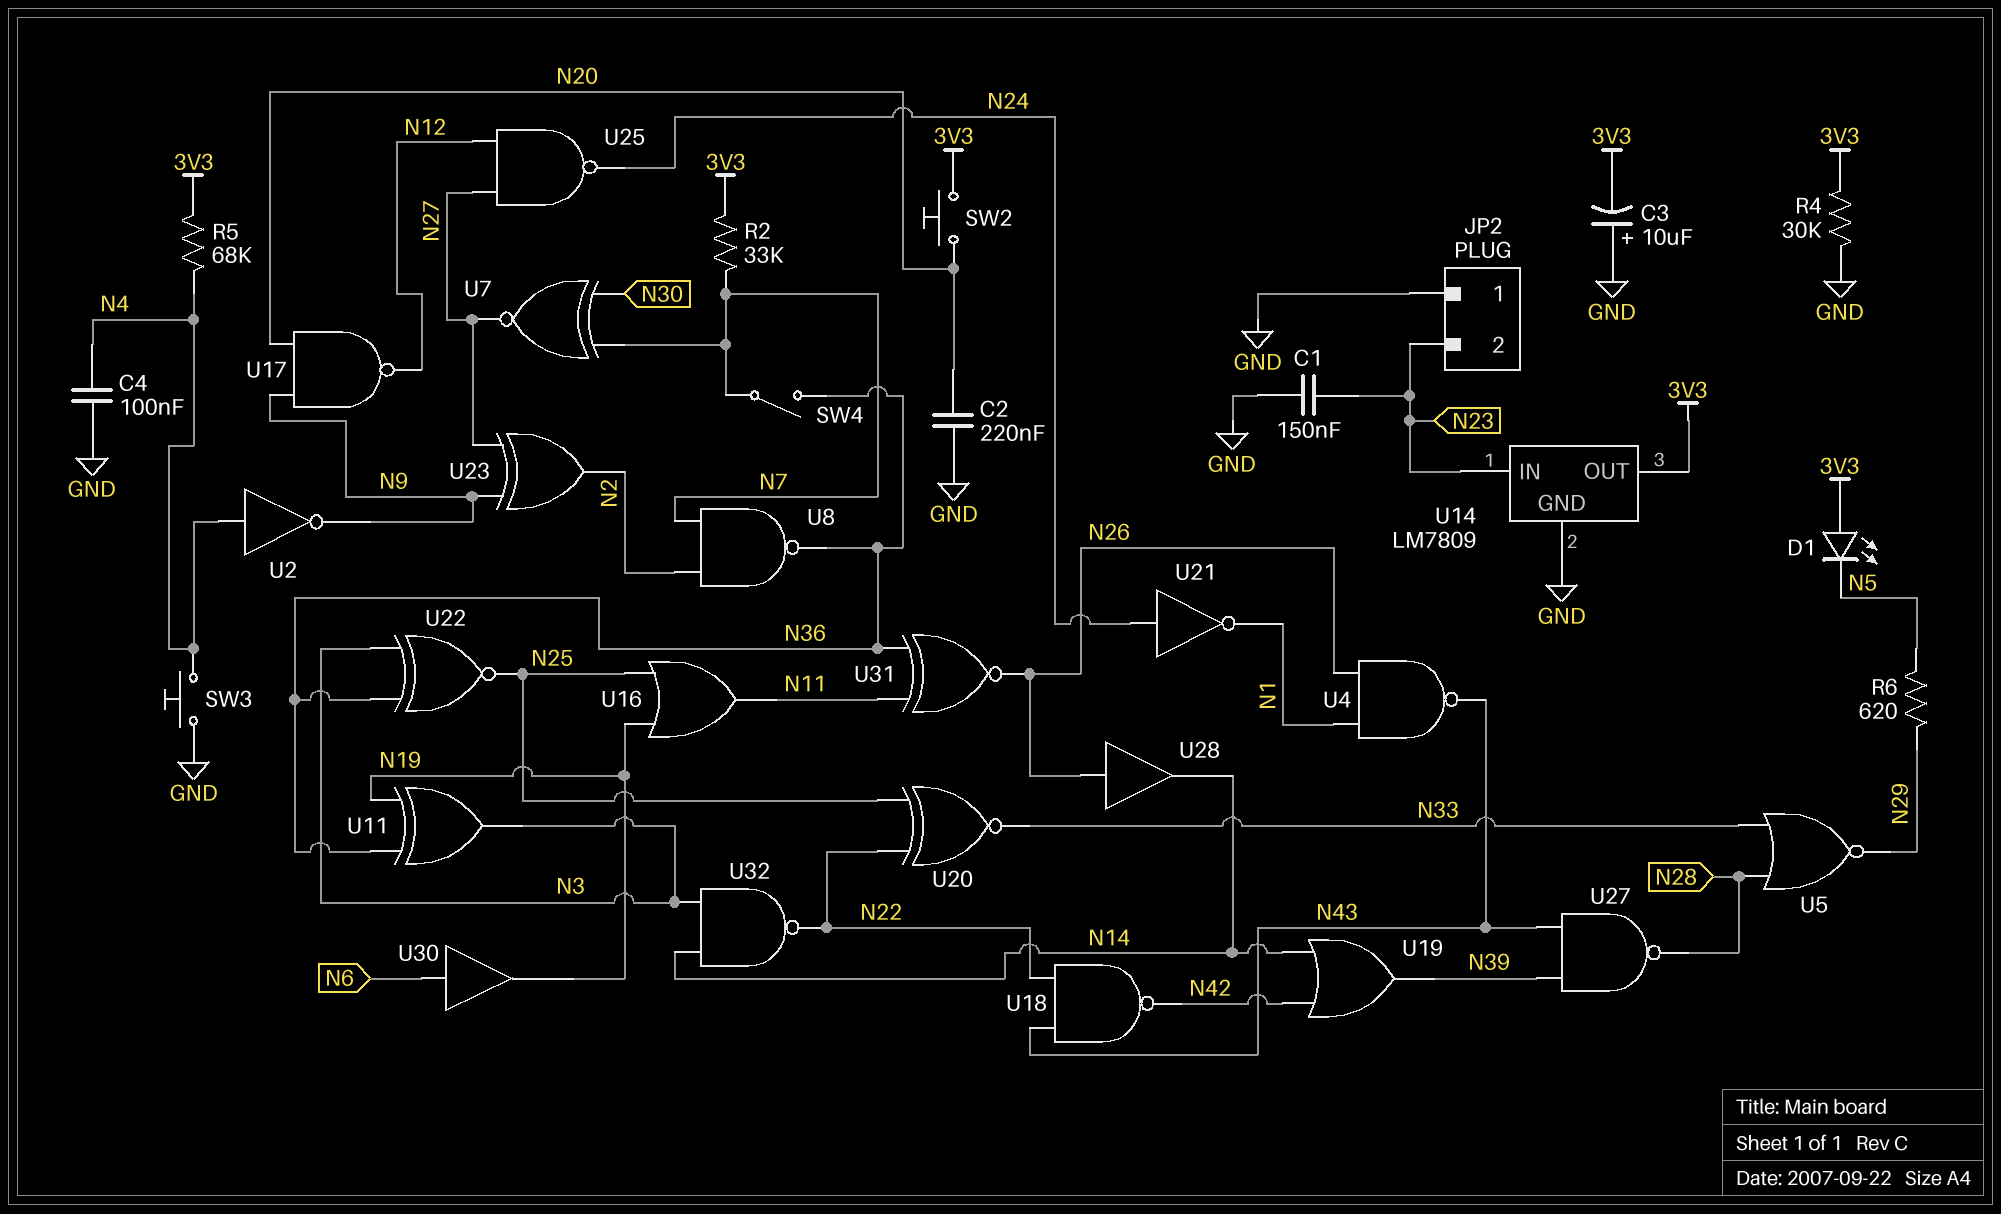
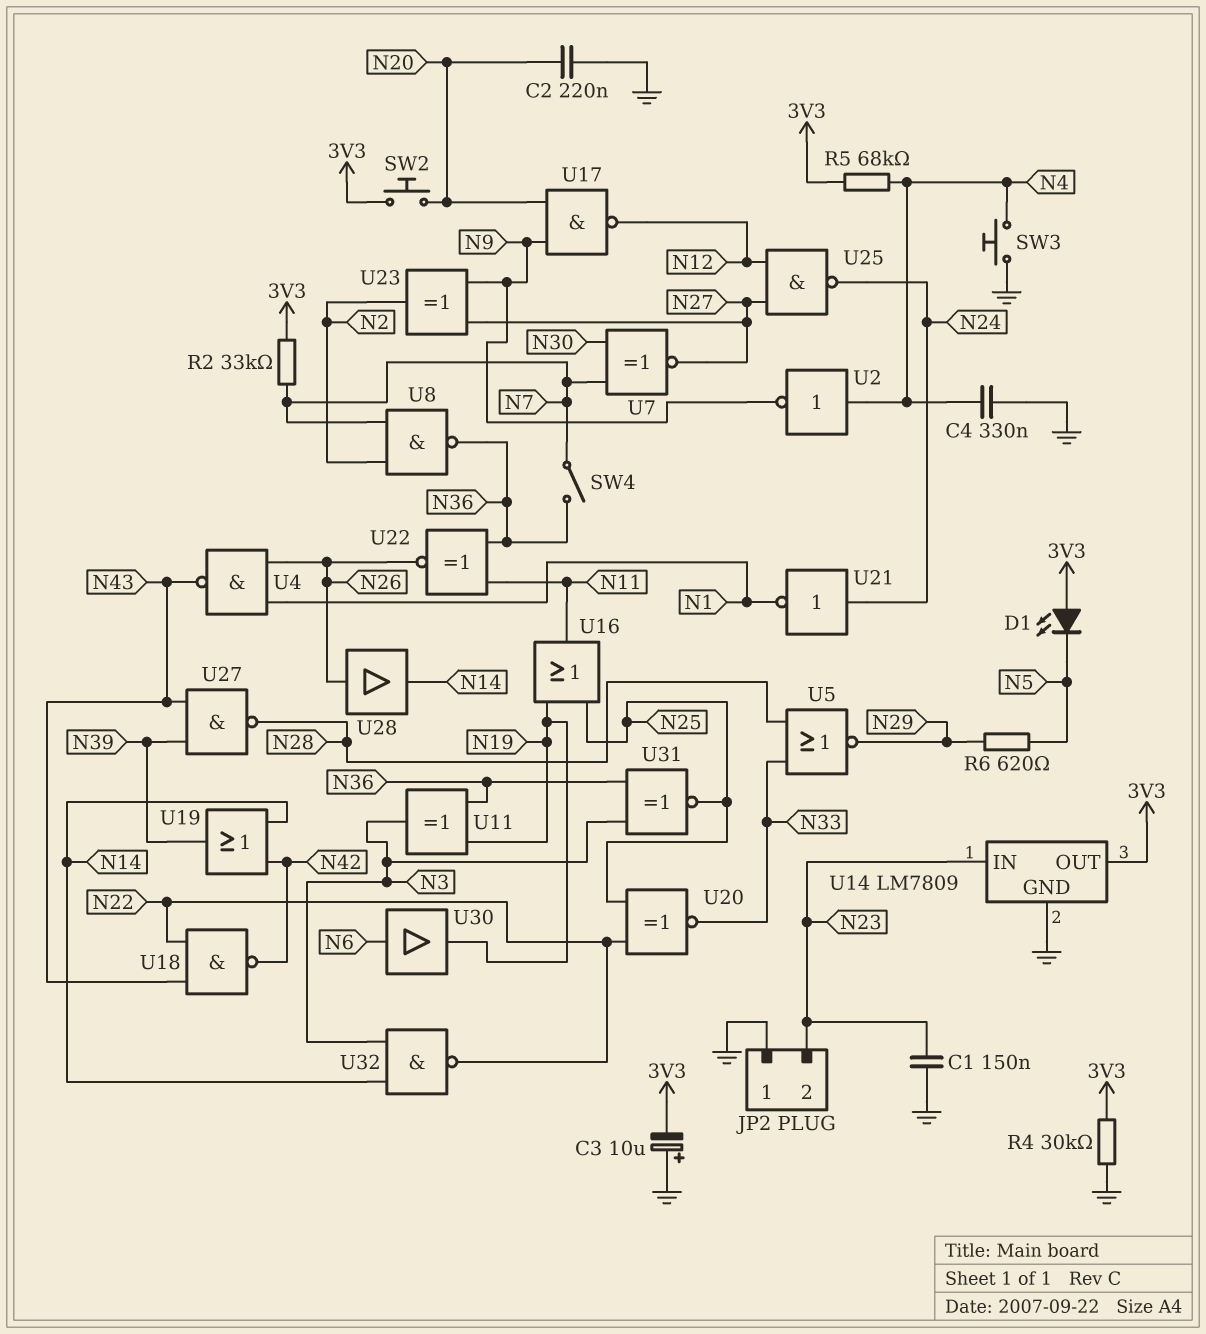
C4: 100nF (GND, N4) -> 330nF (GND, N4)
U22: XNOR (in N3, in N36, out N25) -> XNOR (in N11, in N36, out N26)
U31: XNOR (in N11, in N36, out N26) -> XNOR (in N3, in N36, out N25)

